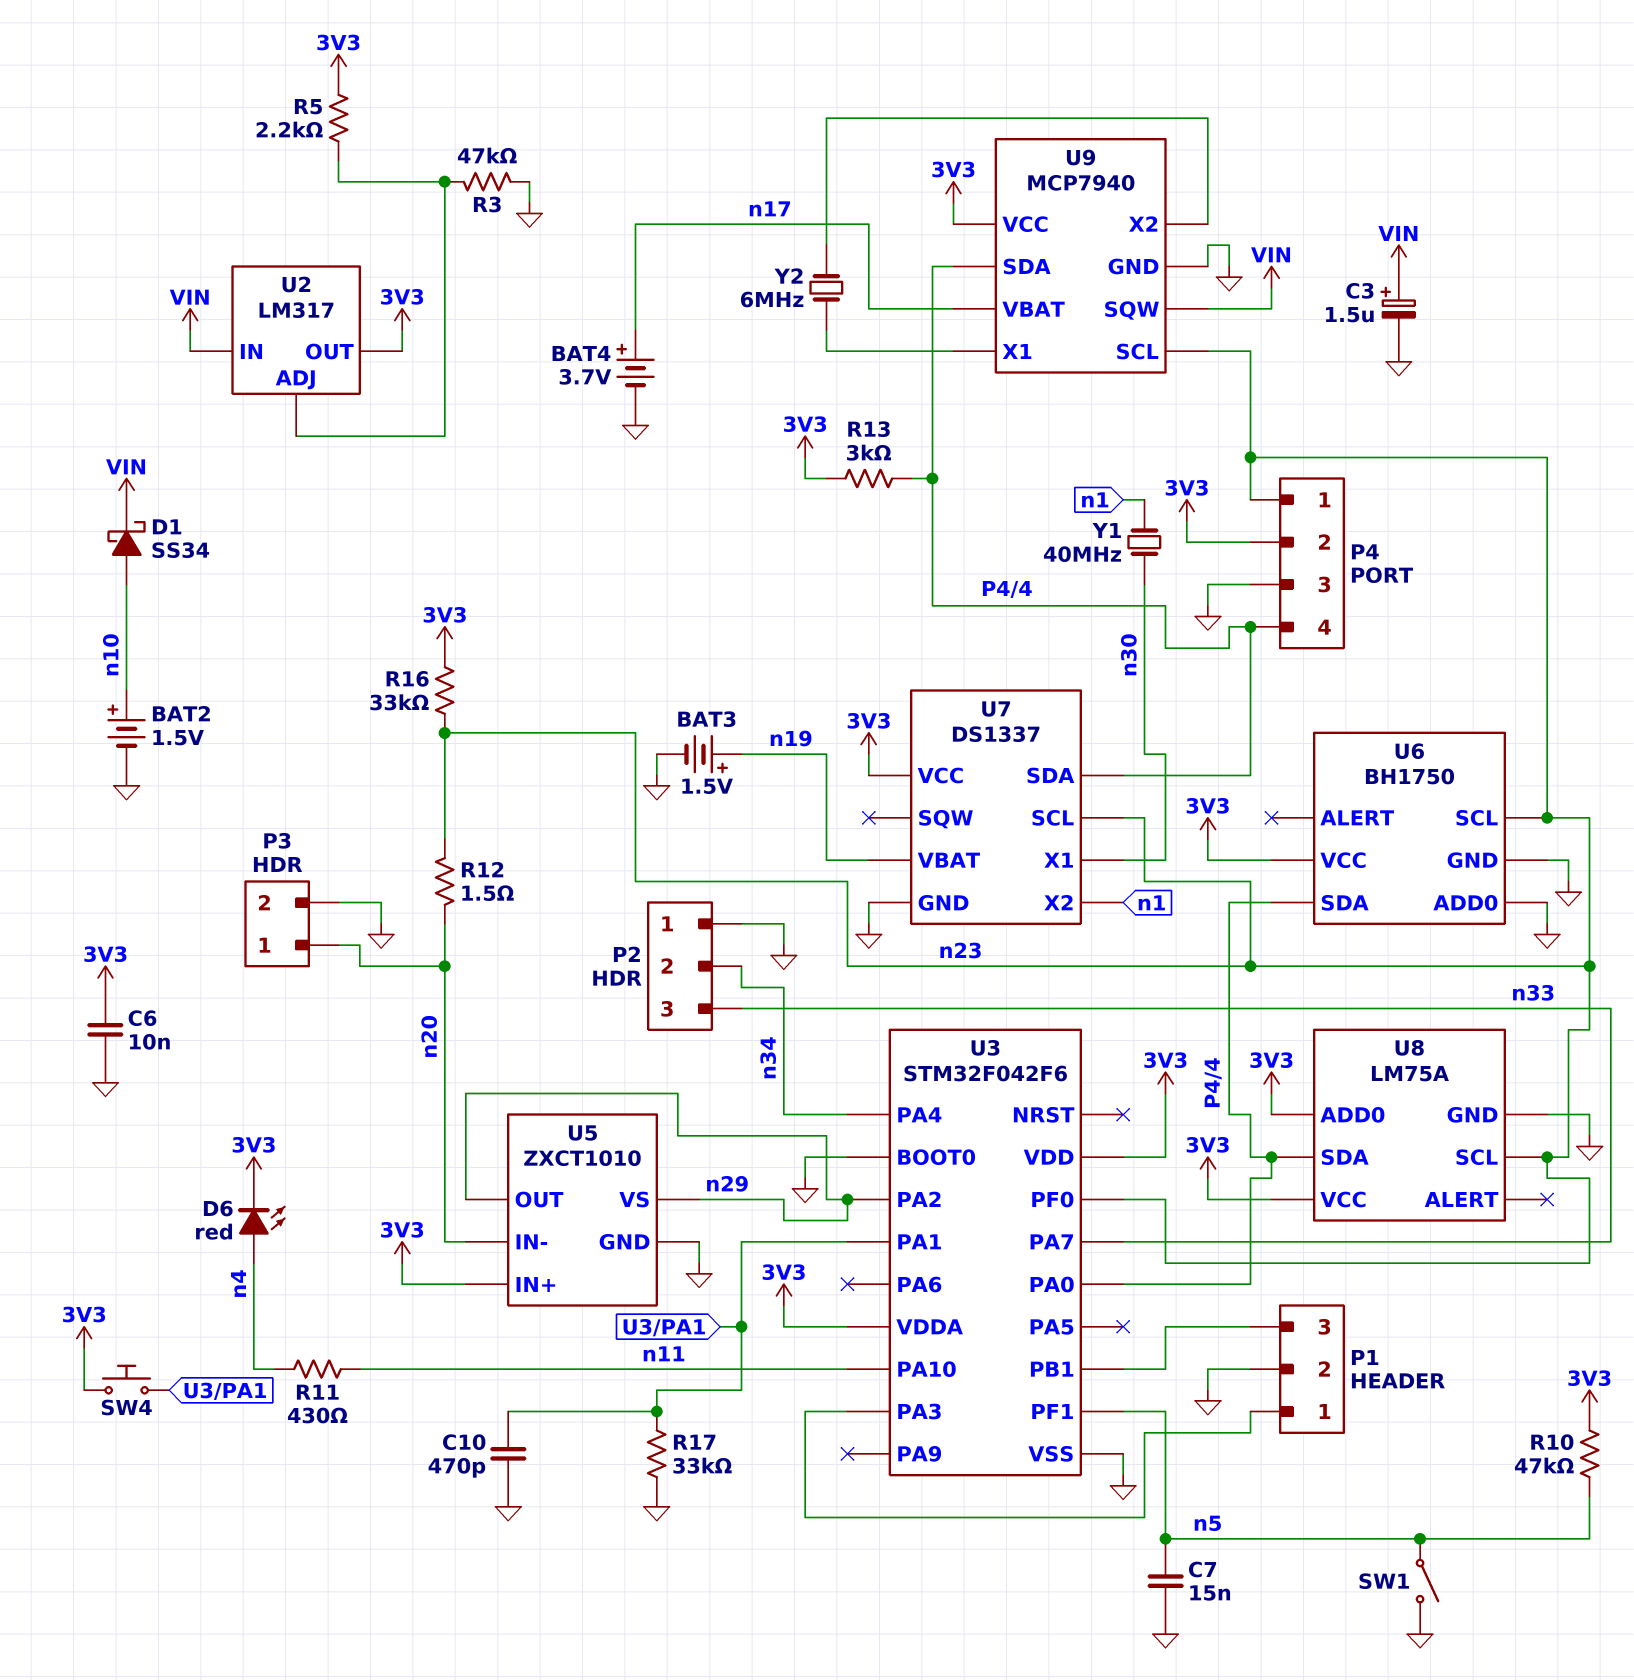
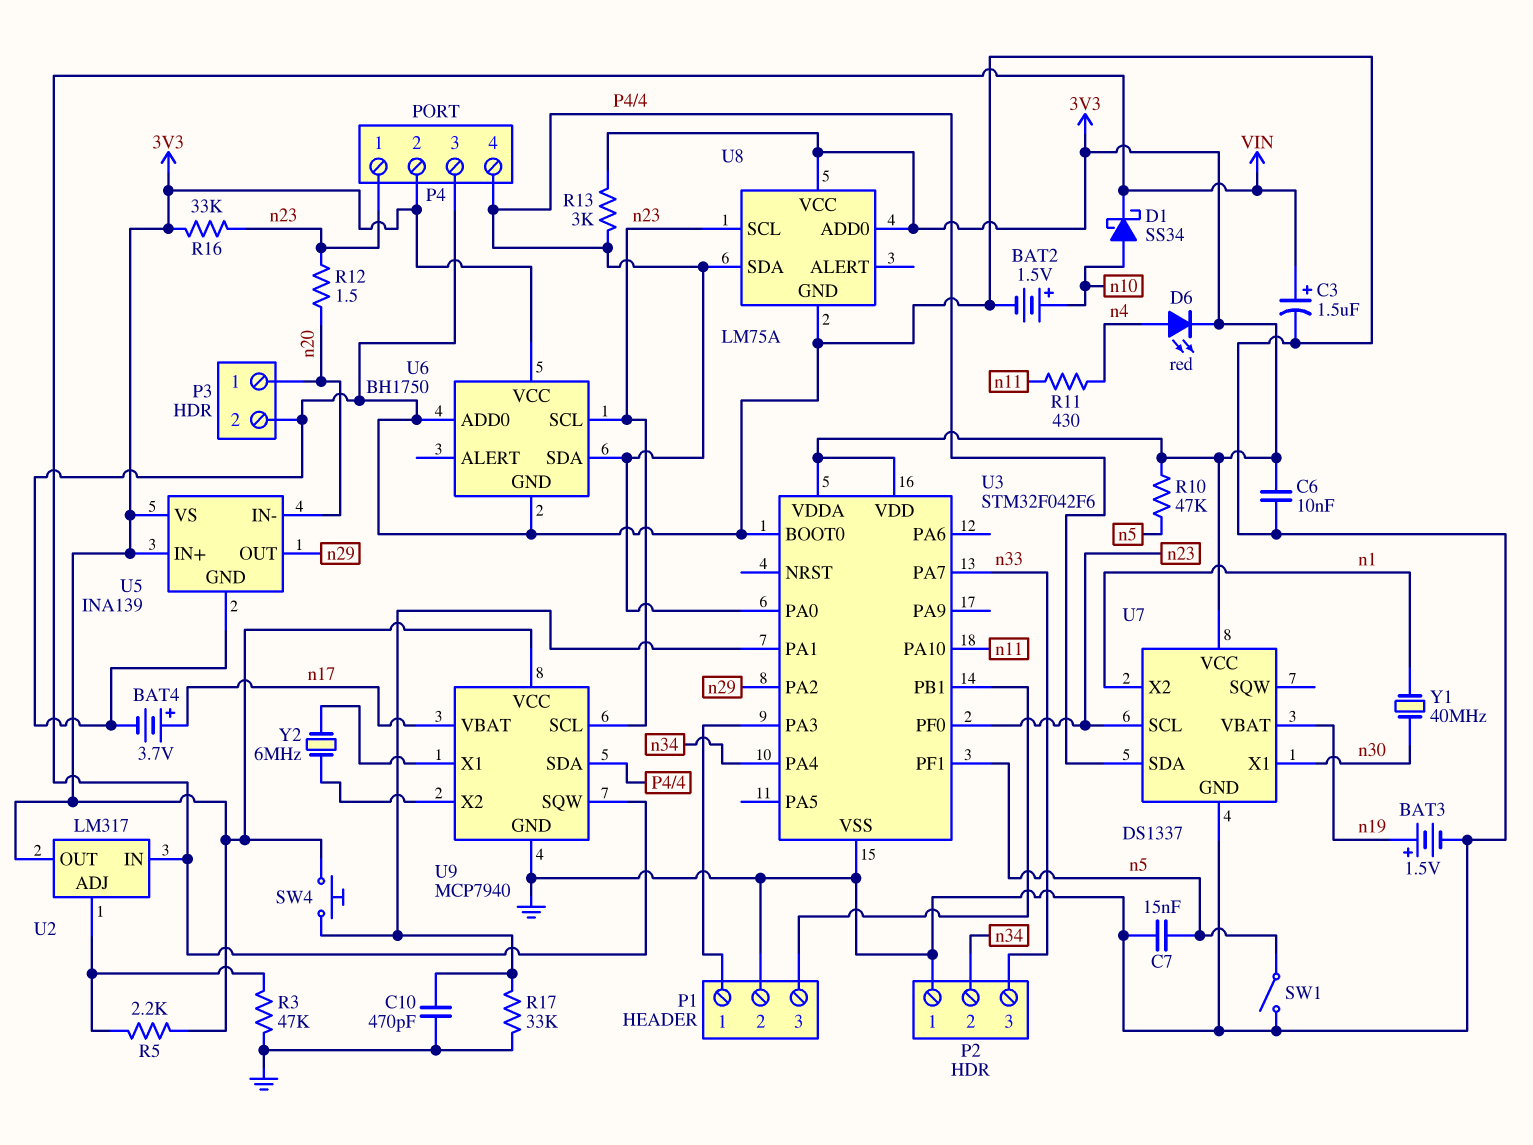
U5: ZXCT1010 -> INA139
U5 pin VS: n29 -> 3V3

